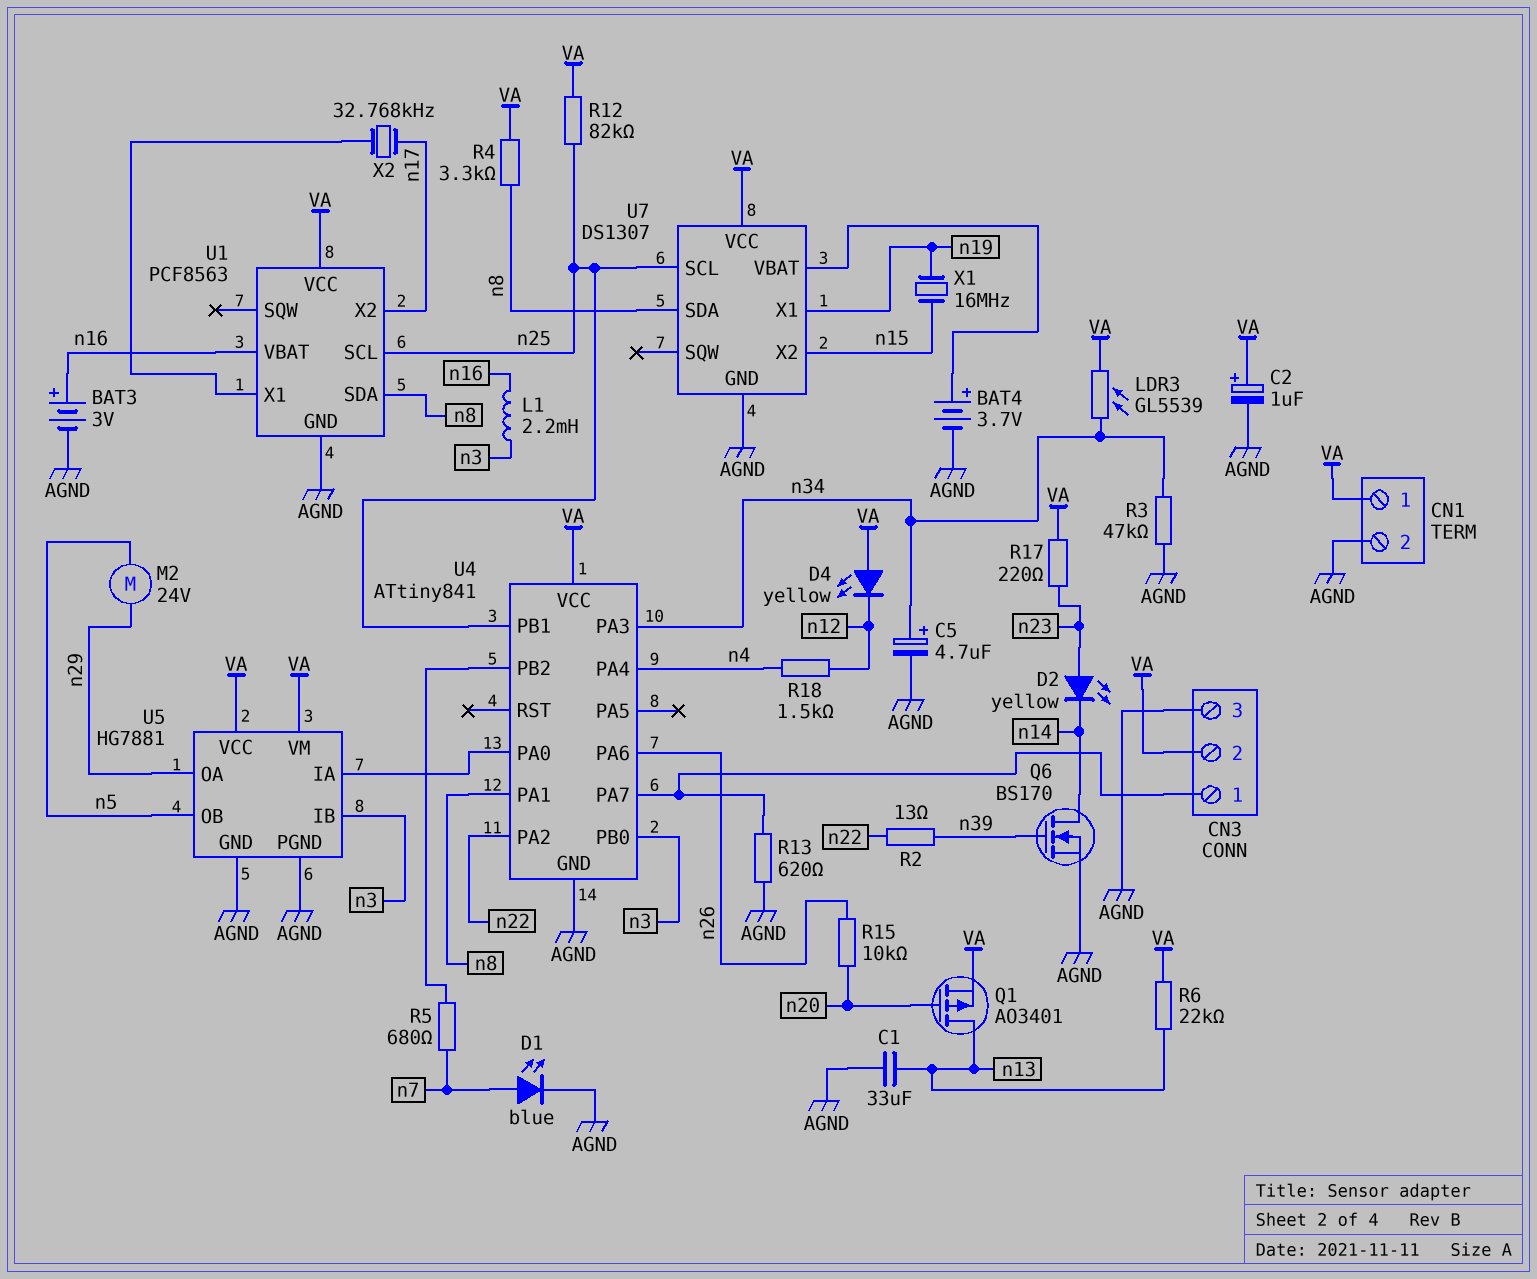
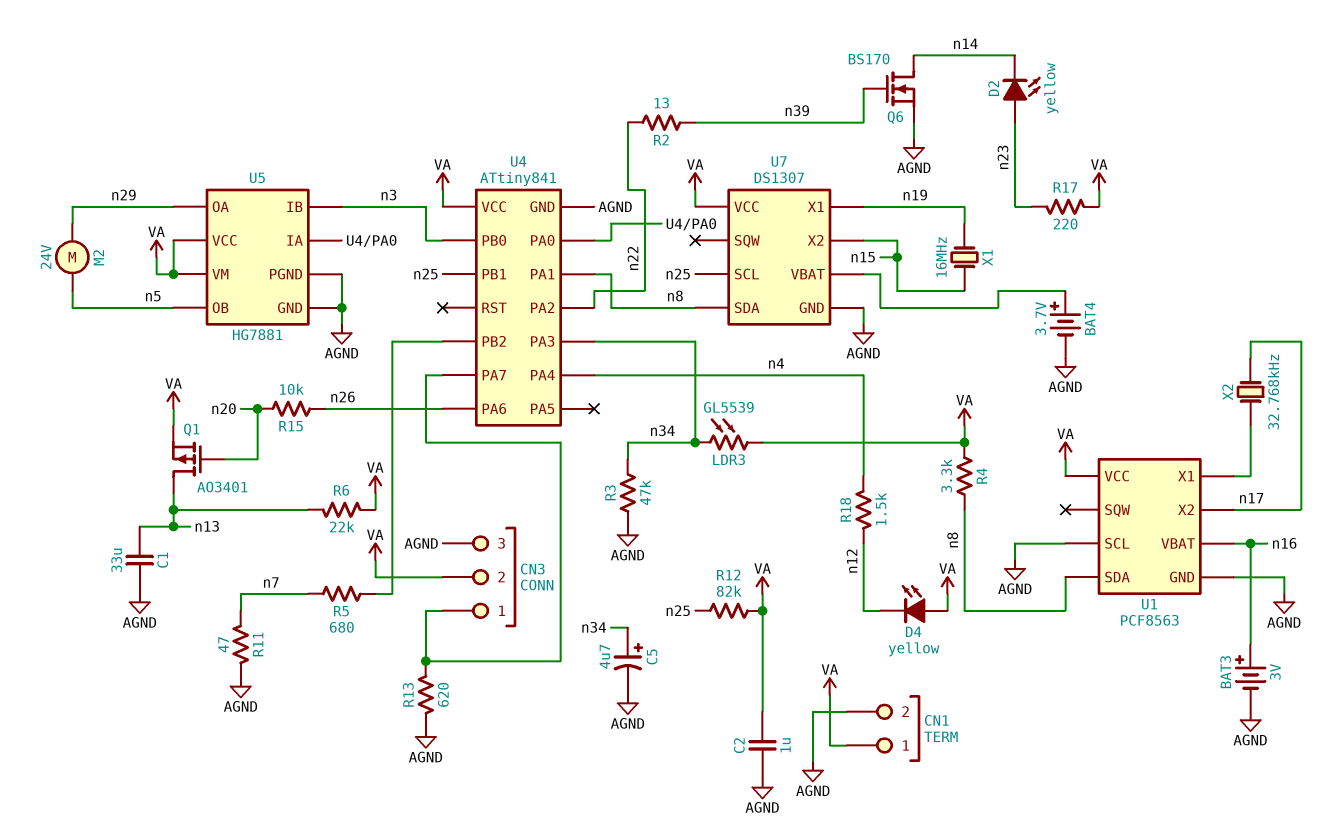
C2: 1uF (plus VA, minus AGND) -> 1uF (AGND, VA)
D1: LED blue (A n7, K AGND) -> none
L1: 2.2mH (n3, n16) -> none
R11: none -> 47 (AGND, n7)
U1 pin SCL: n25 -> AGND

